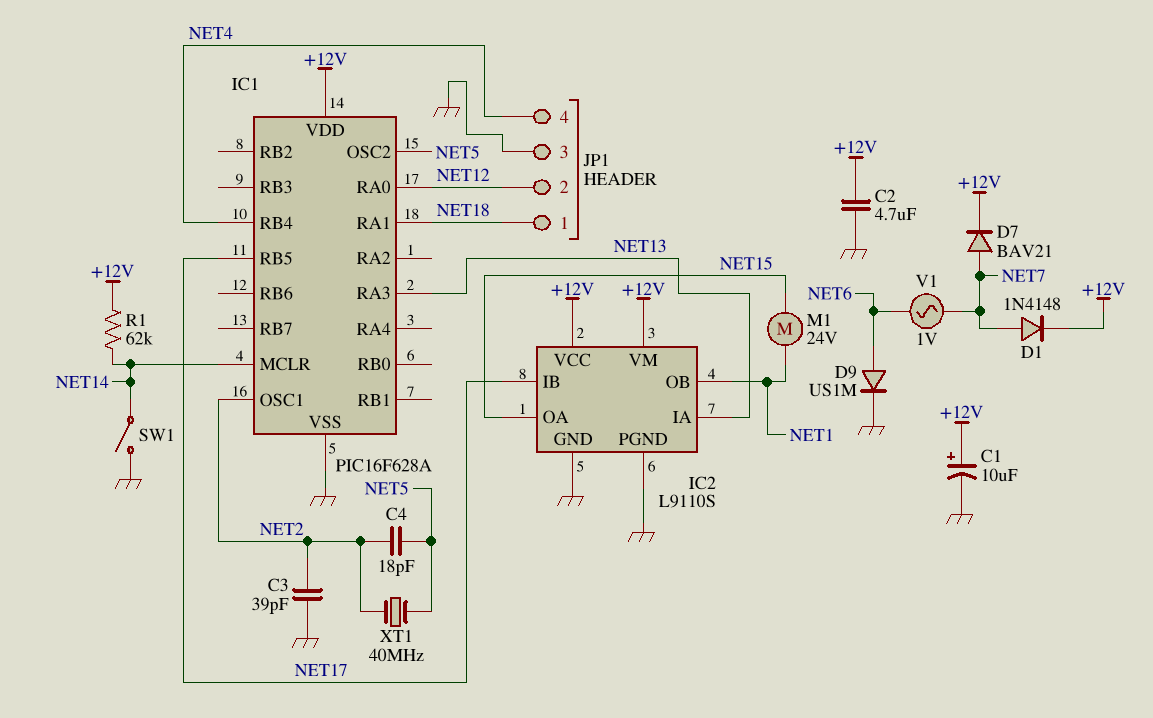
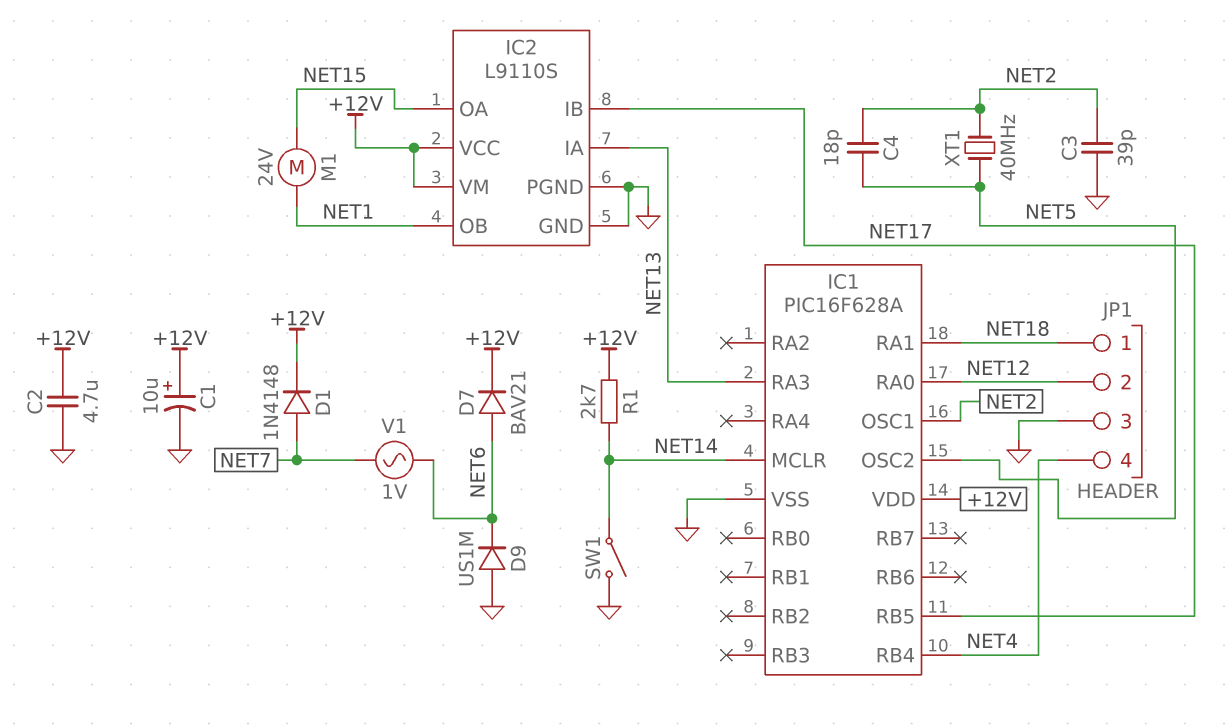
D7: diode BAV21 (A NET7, K +12V) -> diode BAV21 (A NET6, K +12V)
D9: diode US1M (A NET6, K GND) -> diode US1M (A GND, K NET6)
R1: 62k (+12V, NET14) -> 2.7k (+12V, NET14)

